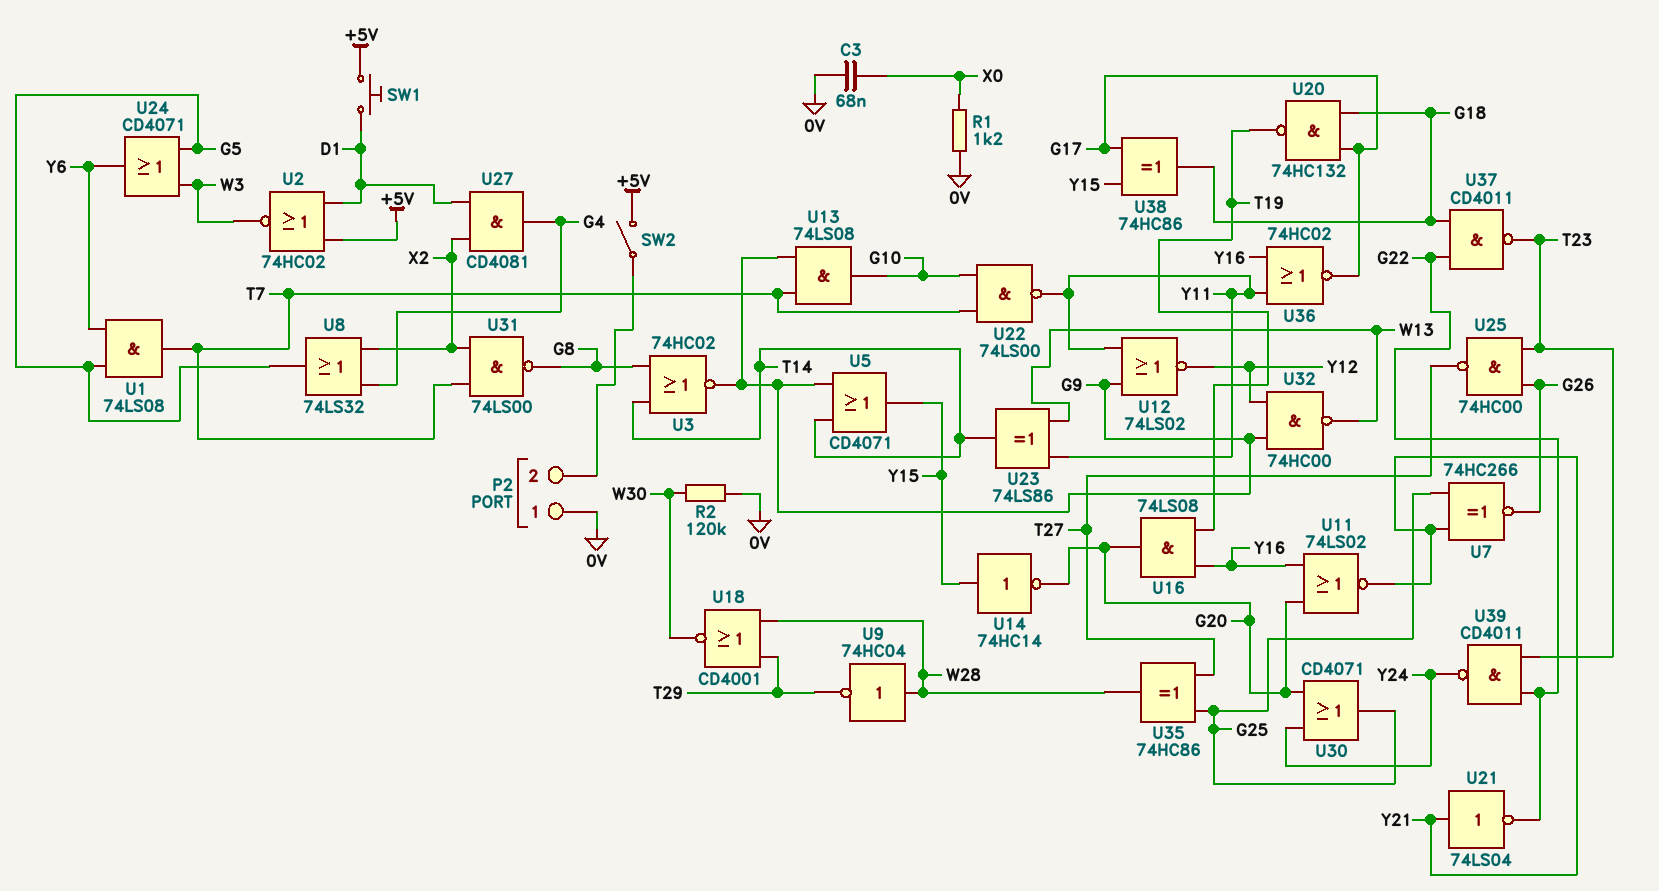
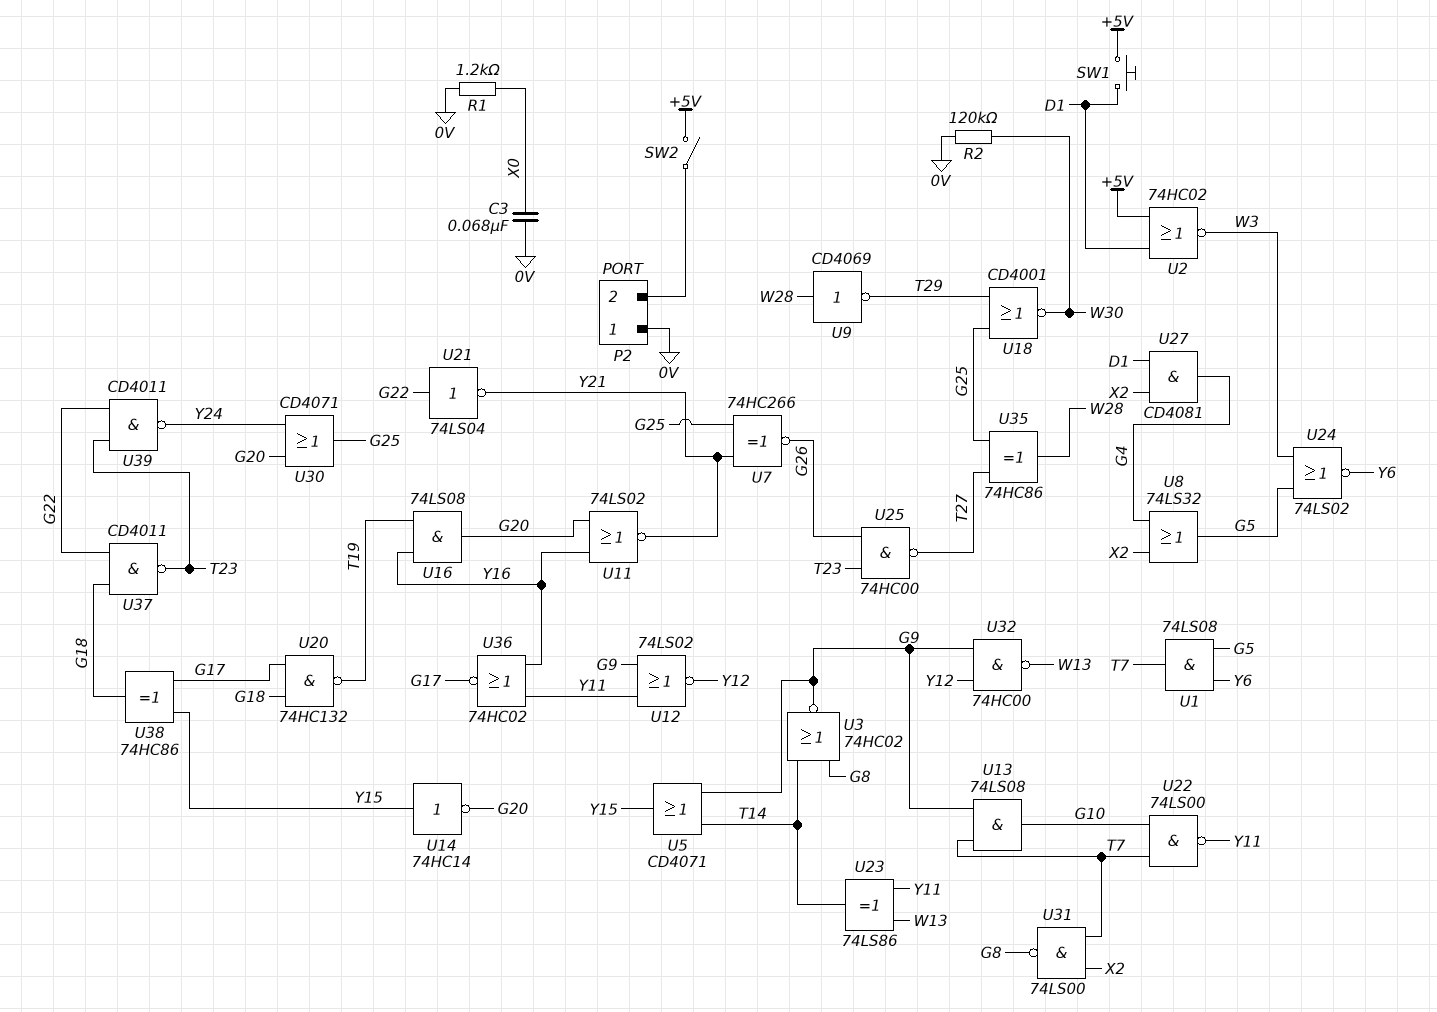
U9: NOT 74HC04 (in W28, out T29) -> NOT CD4069 (in W28, out T29)
U18: NOR CD4001 (in T29, in W28, out W30) -> NOR CD4001 (in G25, in T29, out W30)
U21: NOT 74LS04 (in Y21, out G22) -> NOT 74LS04 (in G22, out Y21)
U24: OR CD4071 (in G5, in W3, out Y6) -> NOR 74LS02 (in G5, in W3, out Y6)

